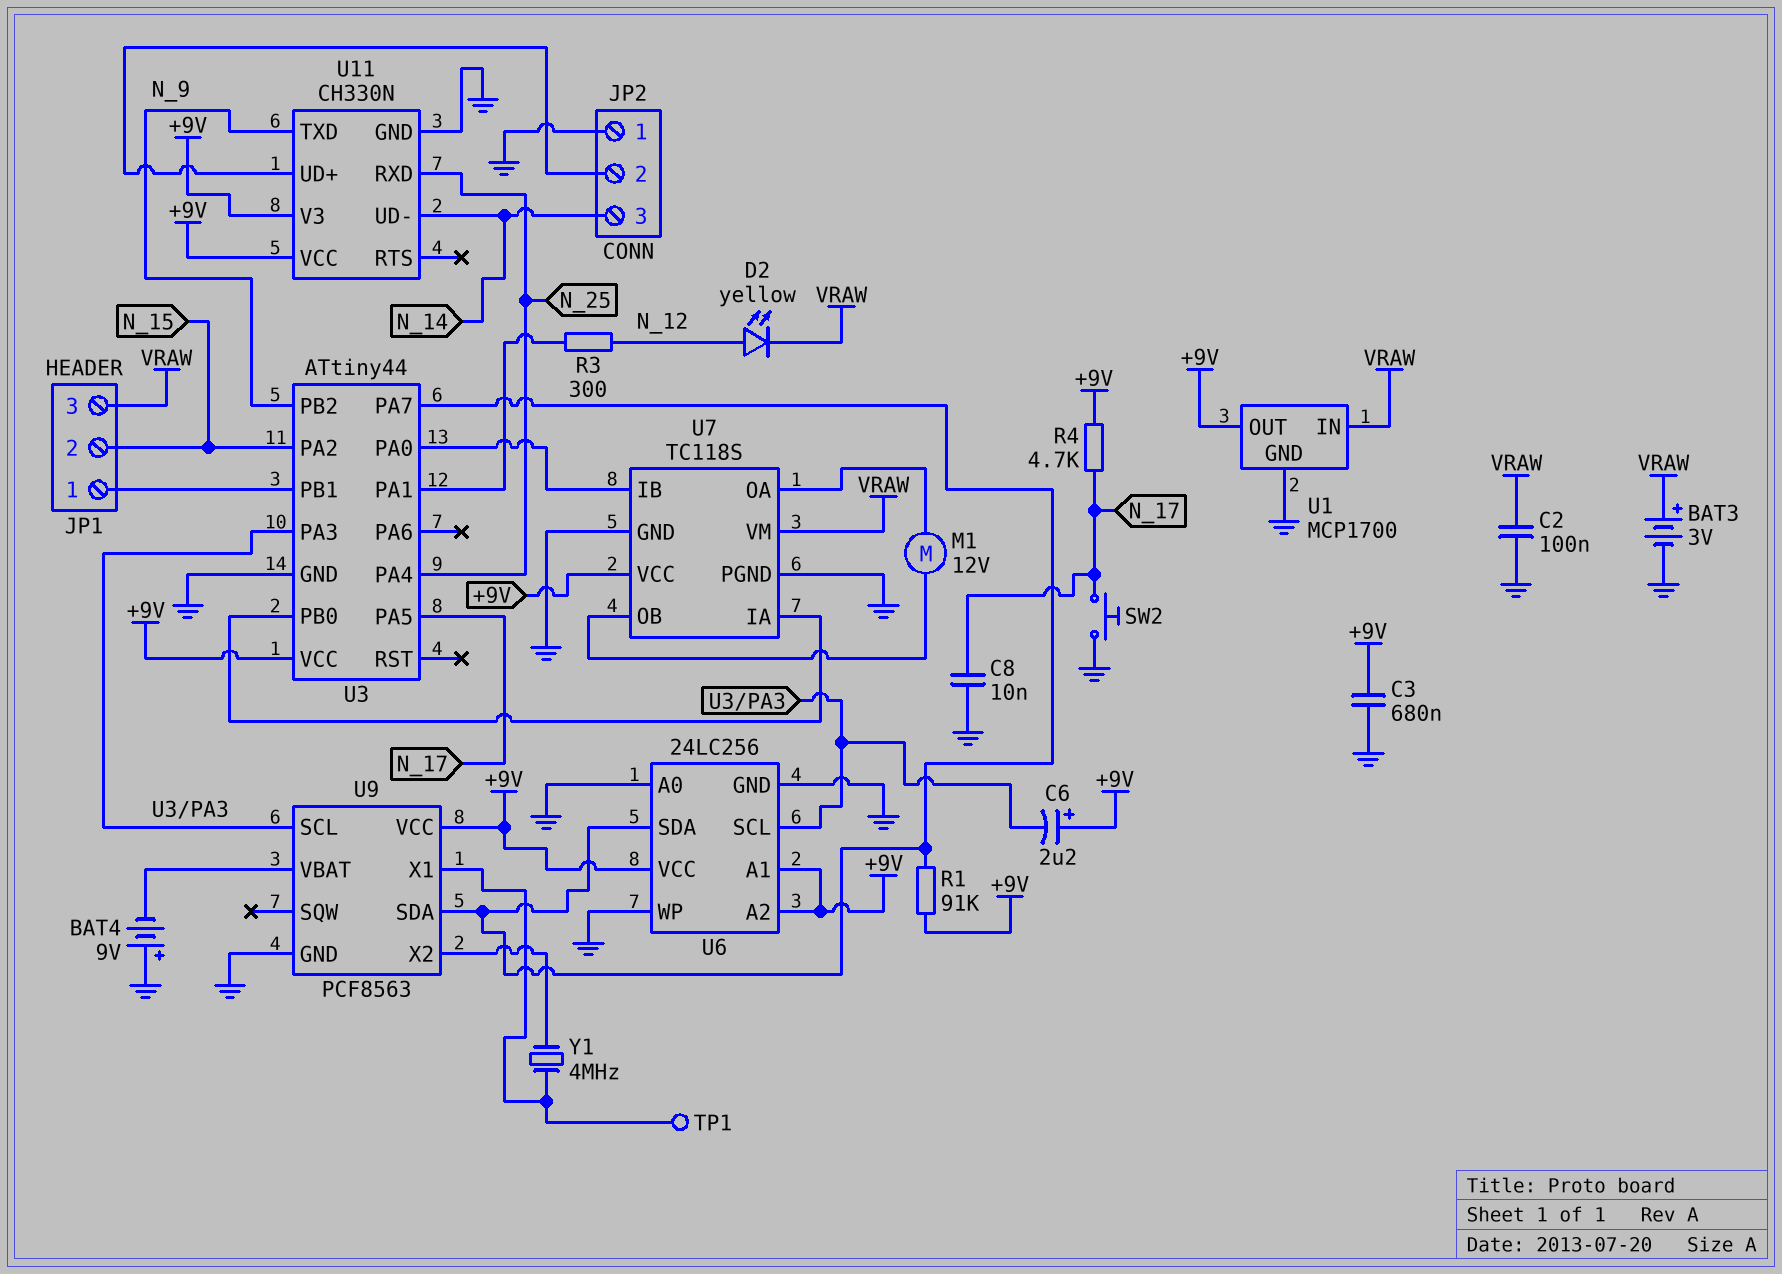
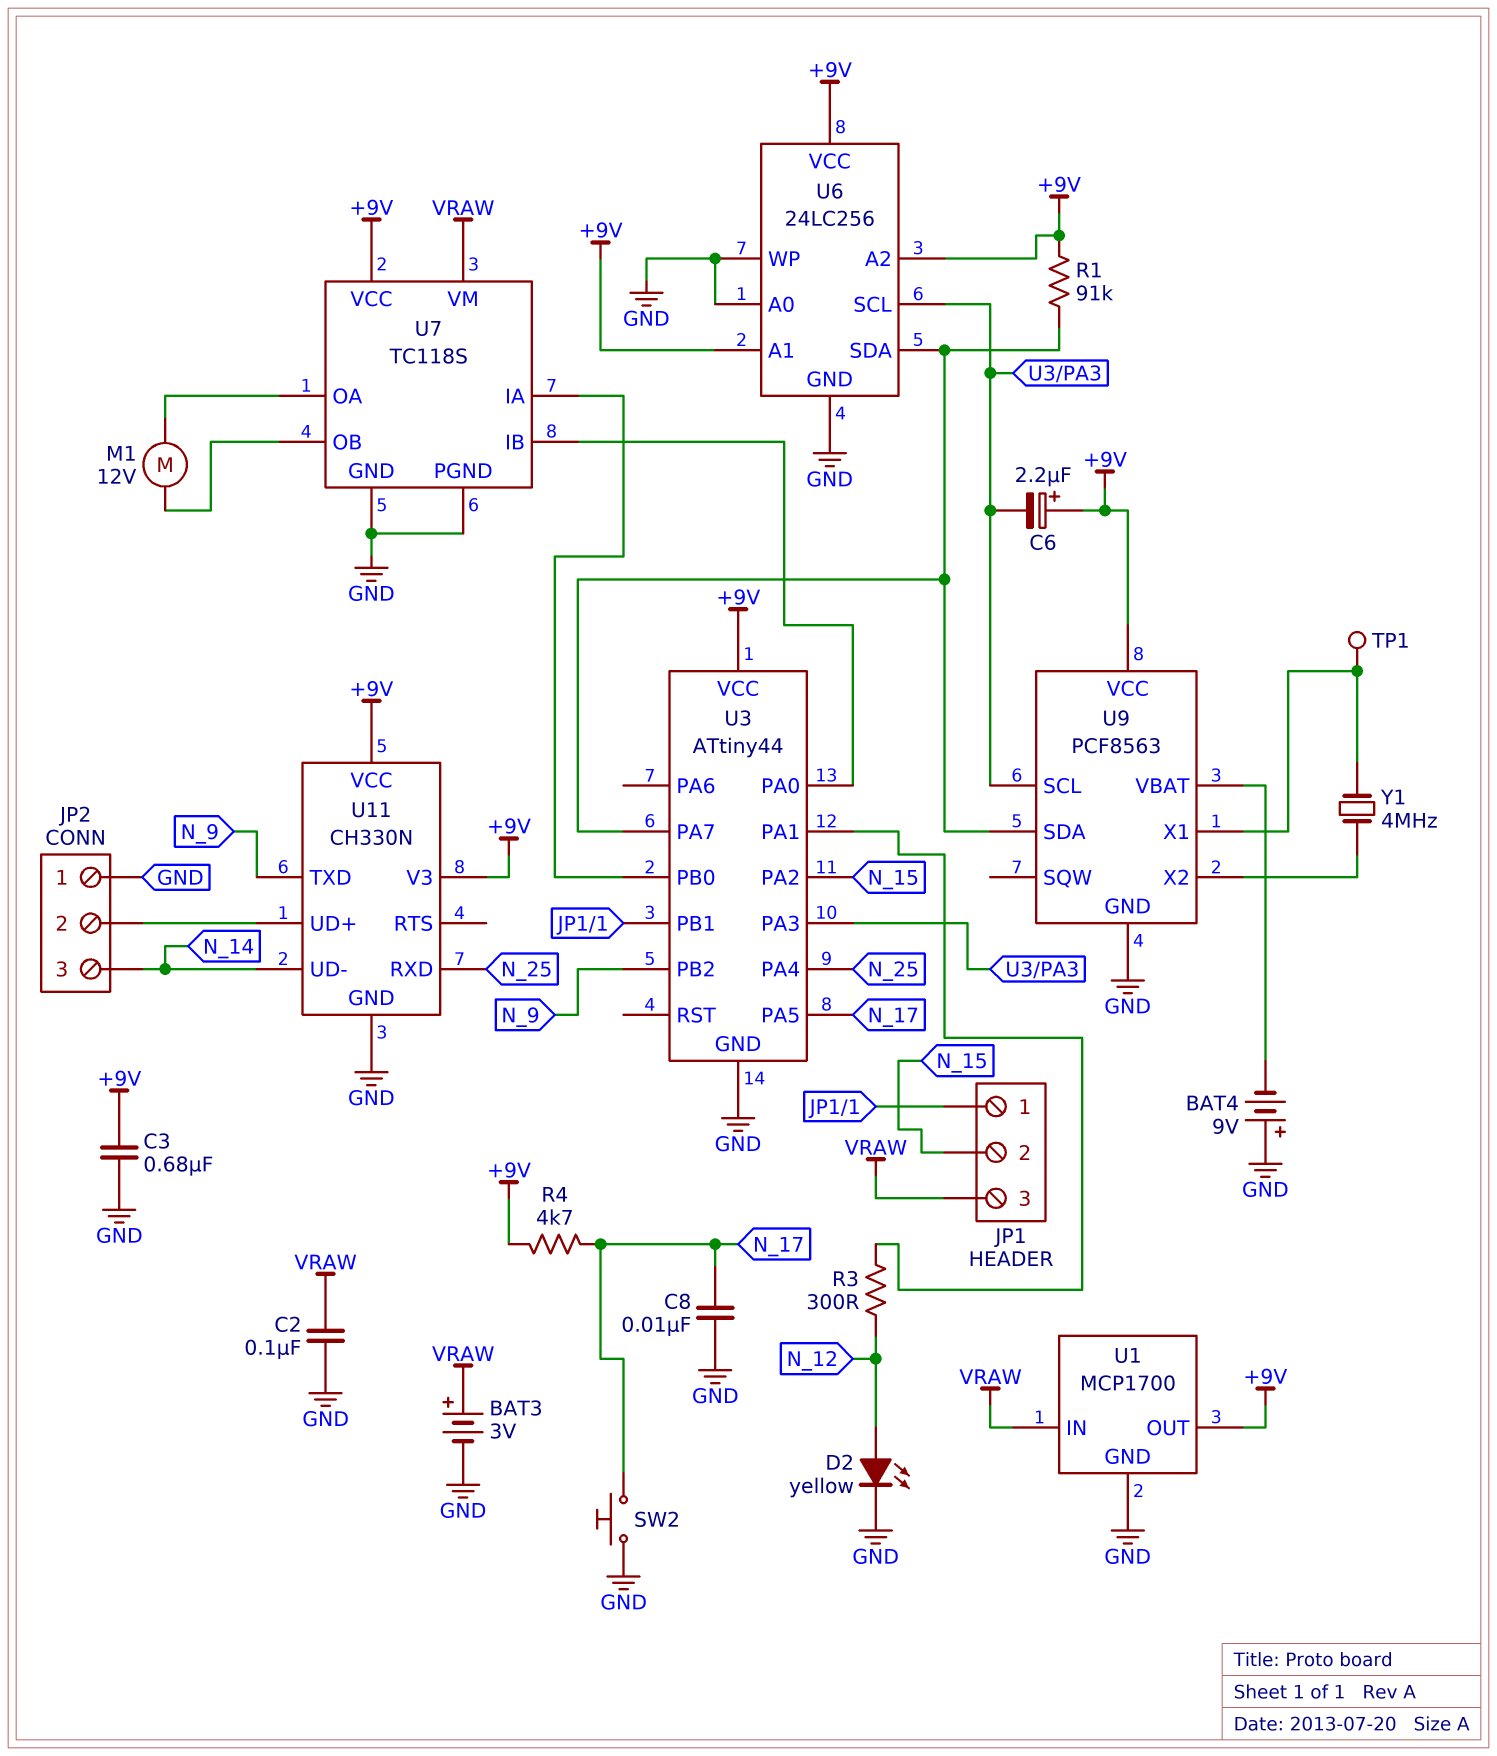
D2: LED yellow (A N_12, K VRAW) -> LED yellow (A N_12, K GND)

